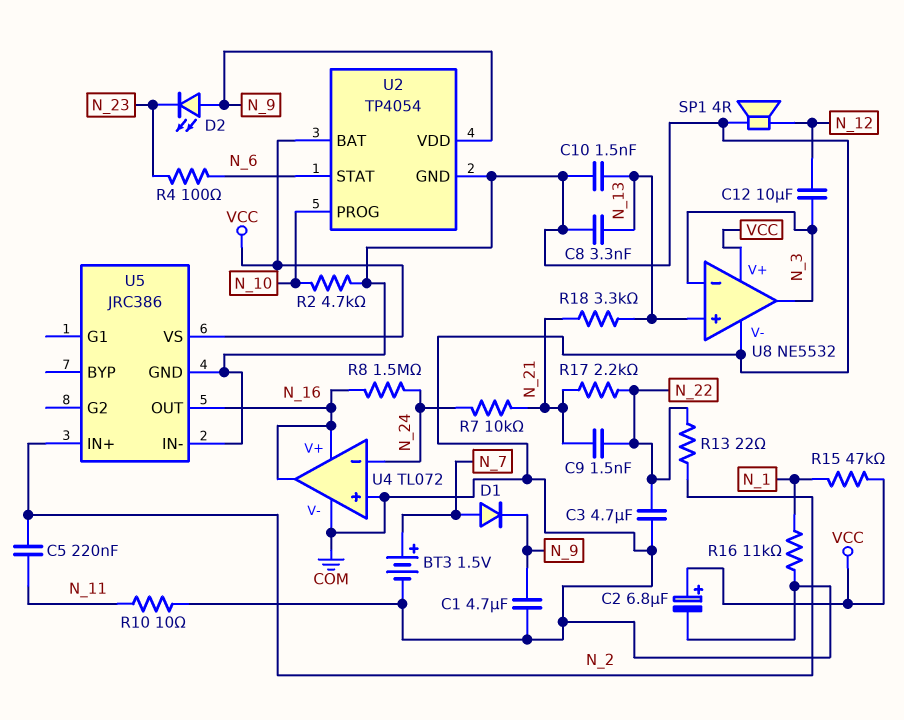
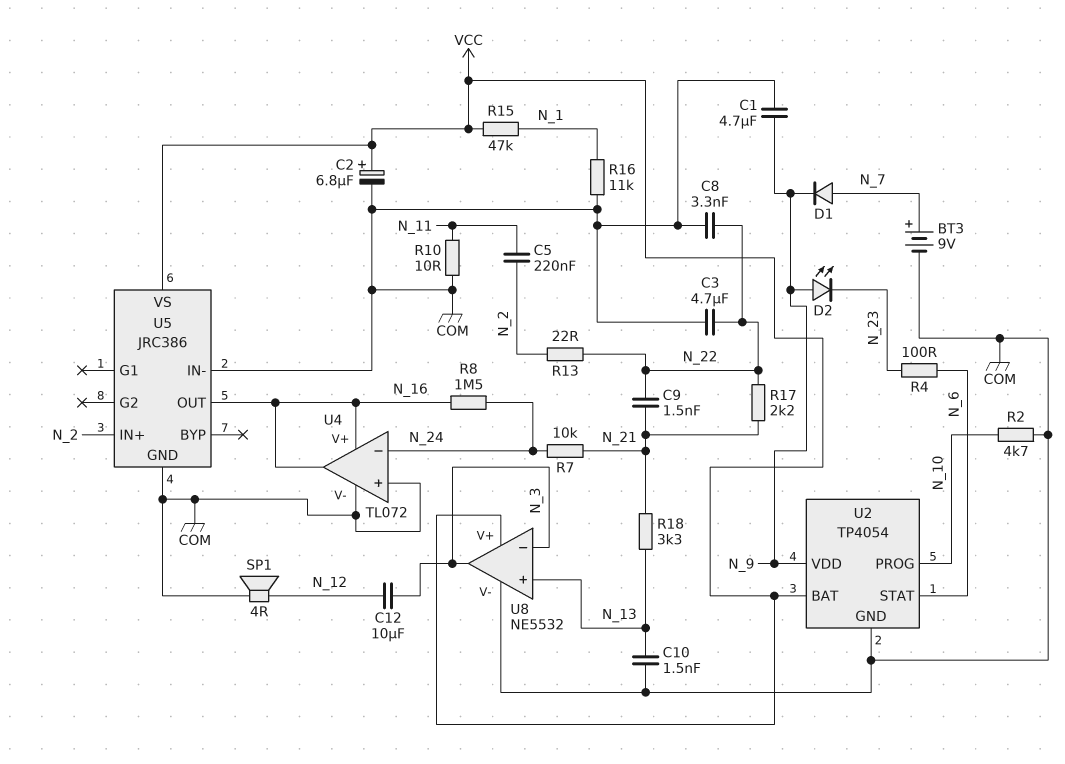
BT3: 1.5V (plus N_7, minus COM) -> 9V (plus N_7, minus COM)
C8: 3.3nF (COM, N_13) -> 3.3nF (COM, N_22)

